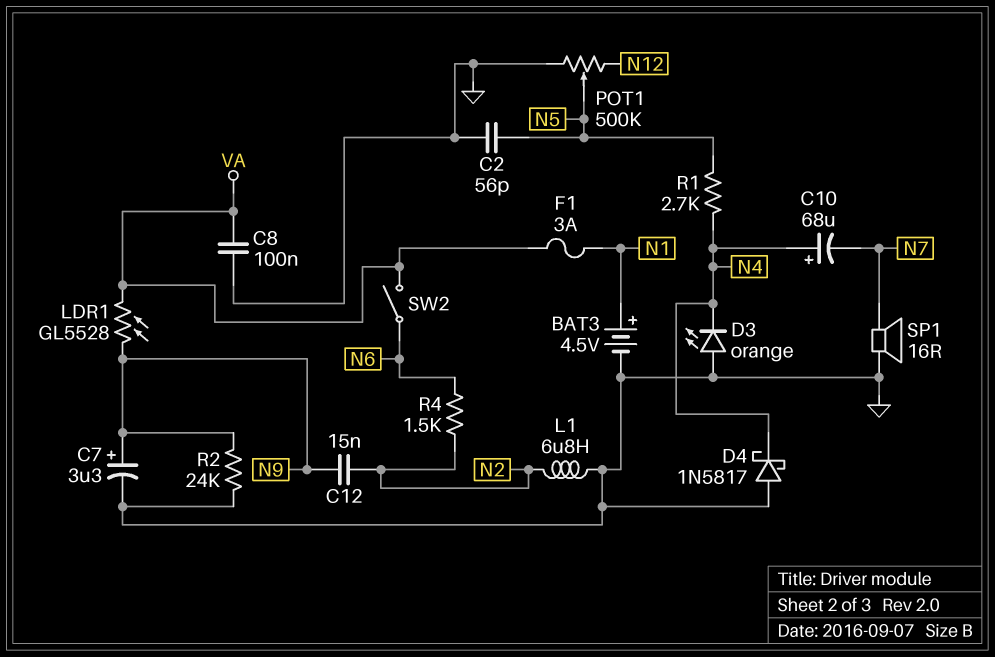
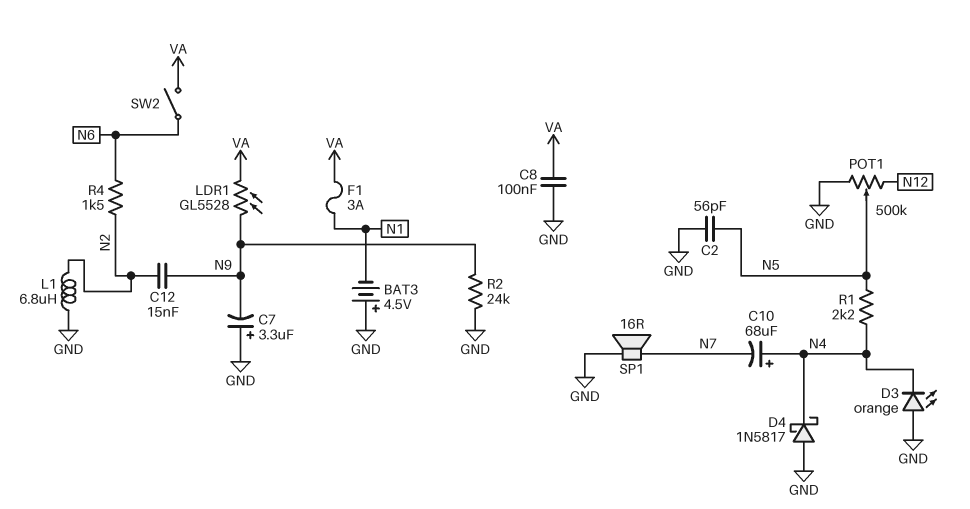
BAT3: 4.5V (plus N1, minus GND) -> 4.5V (plus GND, minus N1)
C7: 3.3uF (plus N9, minus GND) -> 3.3uF (plus GND, minus N9)
R1: 2.7k (N4, N5) -> 2.2k (N4, N5)

